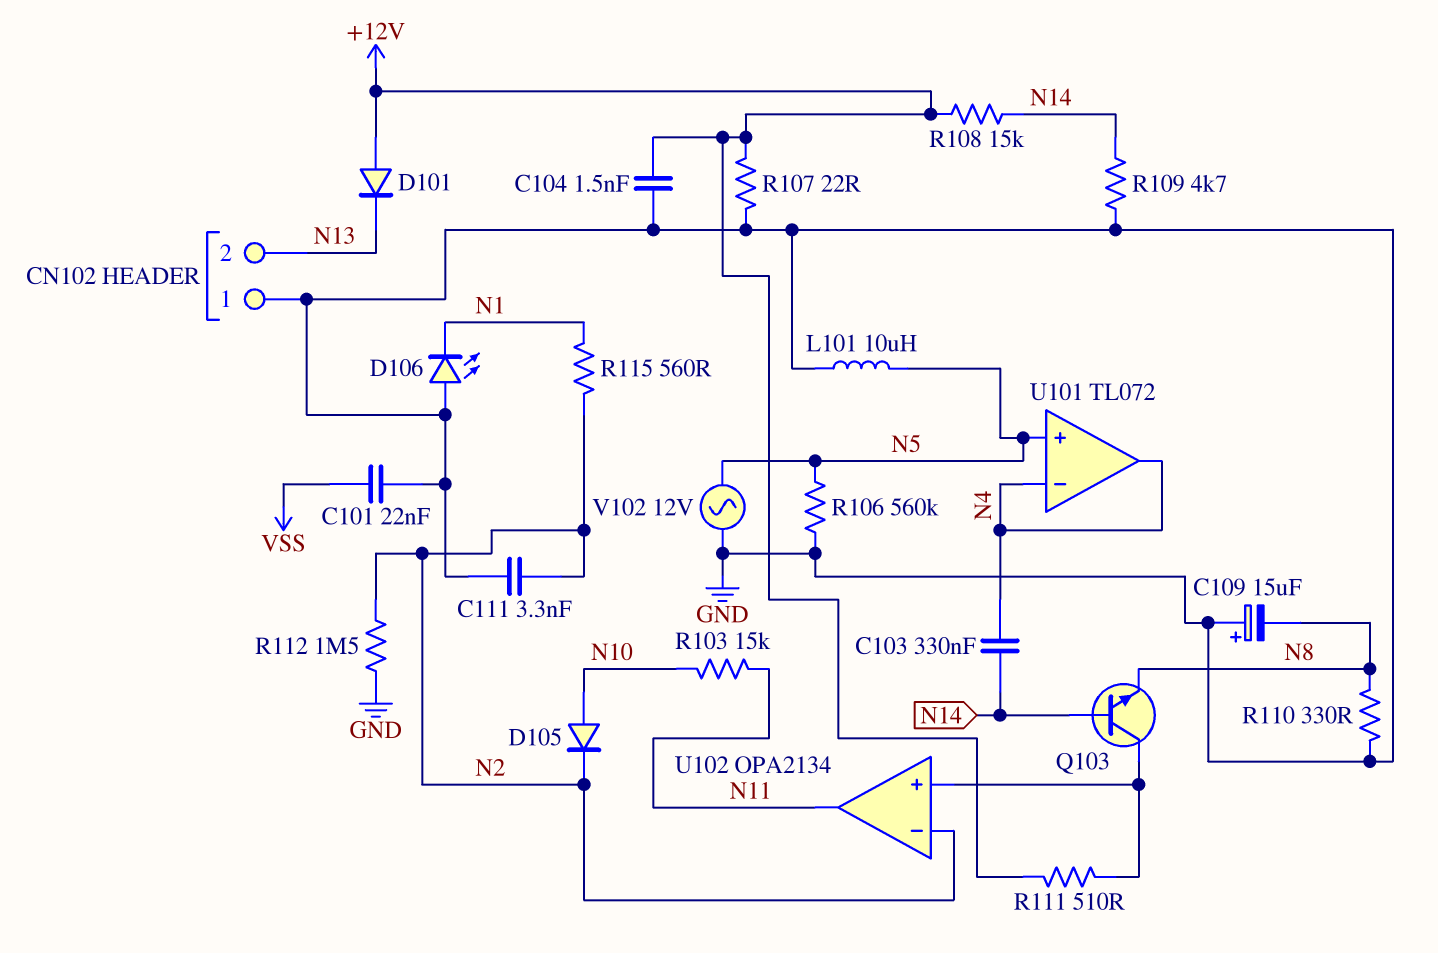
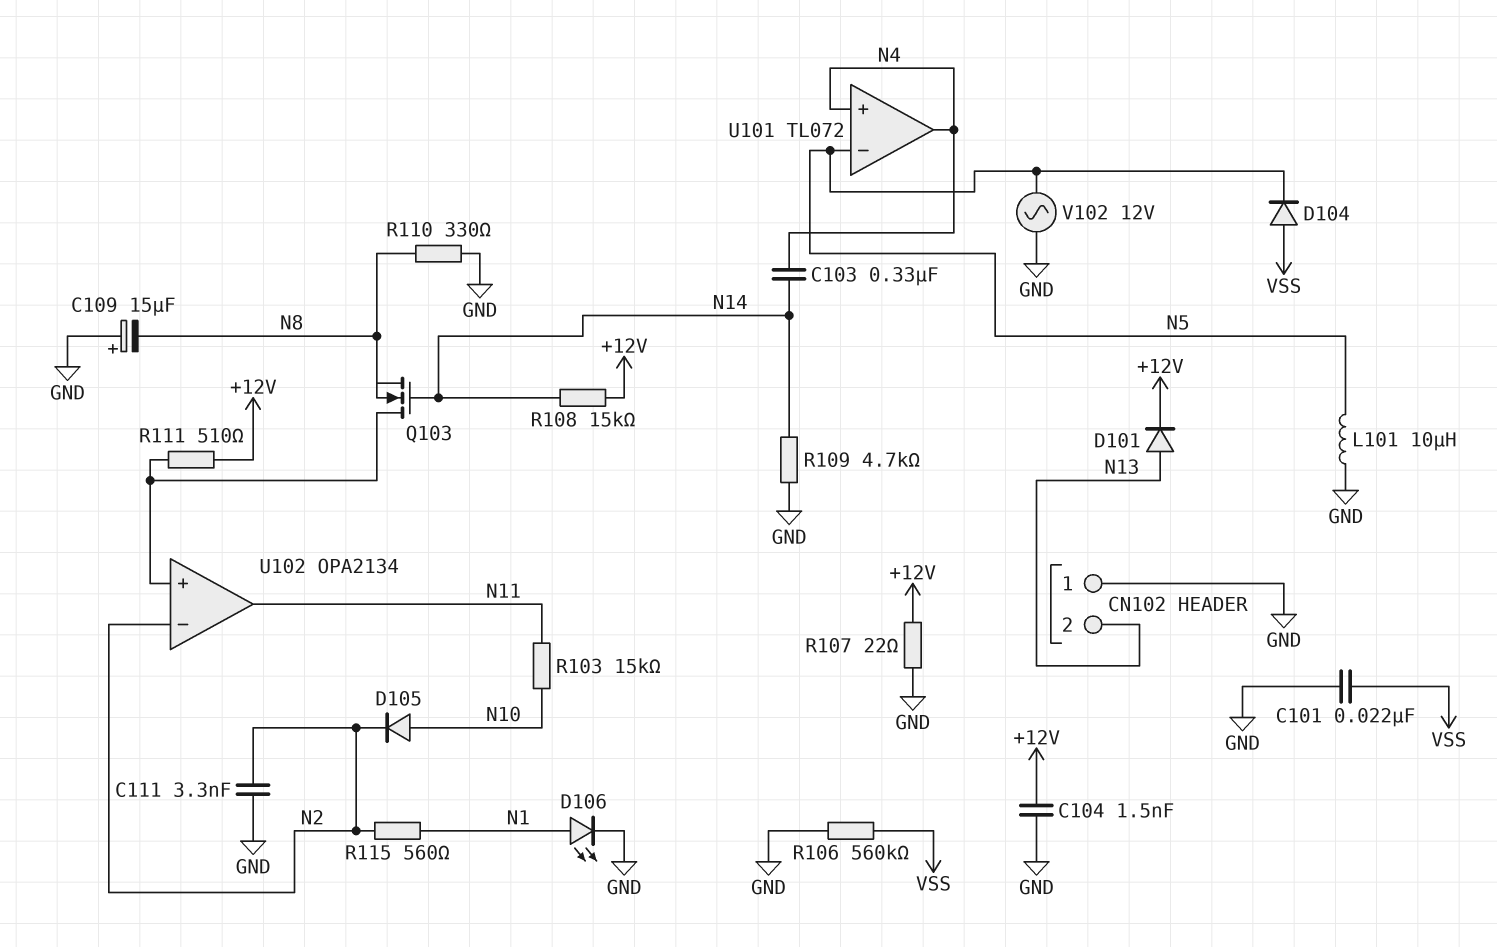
D101: diode (A +12V, K N13) -> diode (A N13, K +12V)
D104: none -> diode (A VSS, K N5)
D106: LED (A GND, K N1) -> LED (A N1, K GND)
Q103: NPN (B N14, C U102/in+, E N8) -> NMOS (G N14, D U102/in+, S N8)
R106: 560k (GND, N5) -> 560k (GND, VSS)
R112: 1.5M (GND, N2) -> none
U101 pin in+: N5 -> N4
U101 pin in-: N4 -> N5

